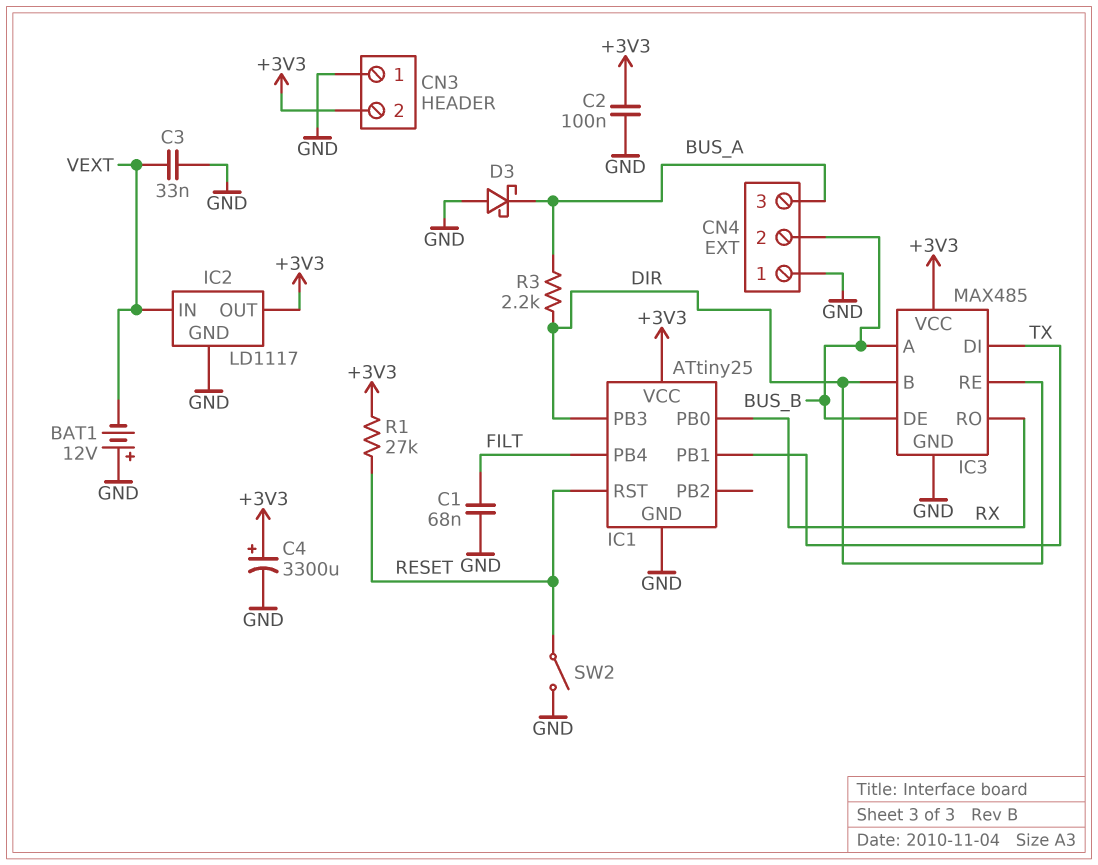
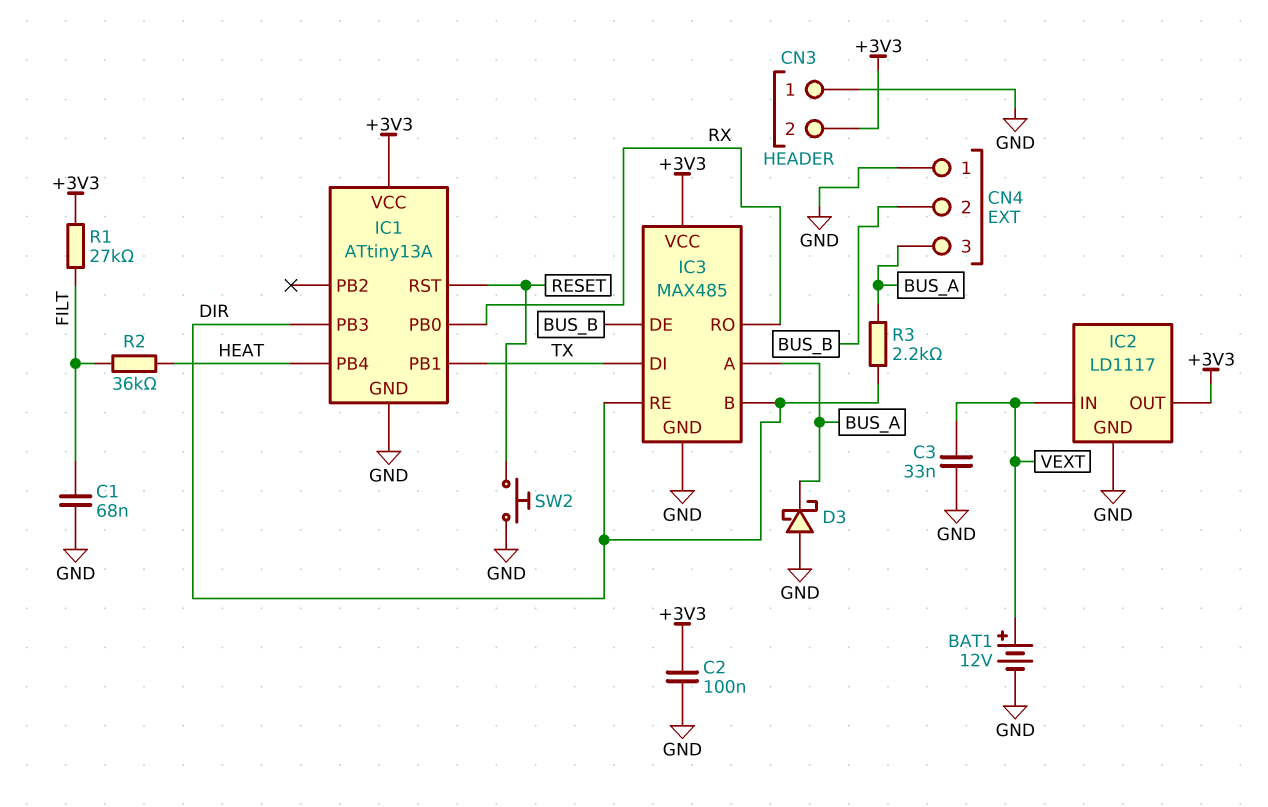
BAT1: 12V (plus GND, minus VEXT) -> 12V (plus VEXT, minus GND)
C4: 3300uF (plus +3V3, minus GND) -> none
IC1: ATtiny25 -> ATtiny13A
IC1 pin PB4: FILT -> HEAT
IC3 pin A: BUS_B -> BUS_A
R1: 27k (+3V3, RESET) -> 27k (+3V3, FILT)
R2: none -> 36k (FILT, HEAT)
SW2: switch (GND, RESET) -> button (GND, RESET)

